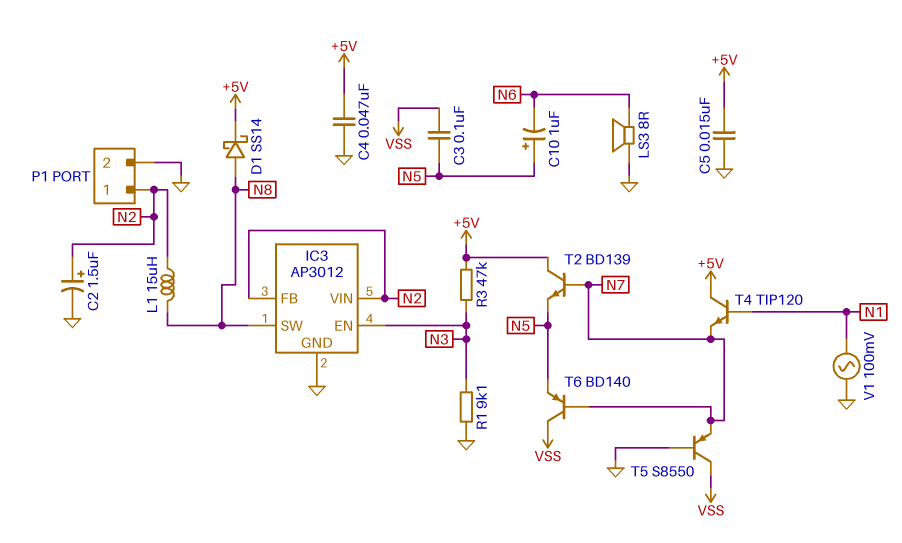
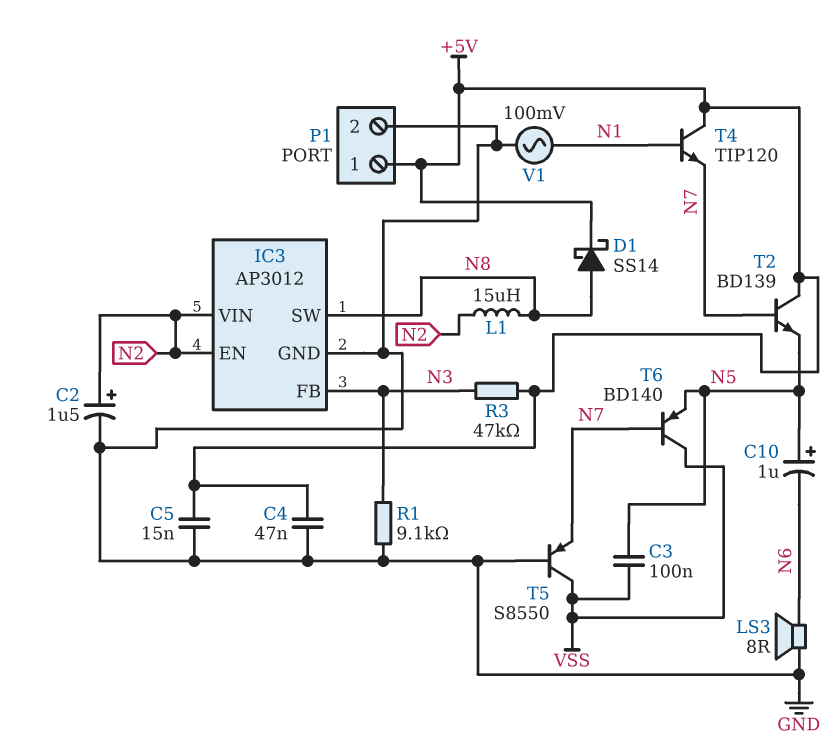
IC3 pin EN: N3 -> N2
IC3 pin FB: N2 -> N3
P1 pin 1: N2 -> +5V

